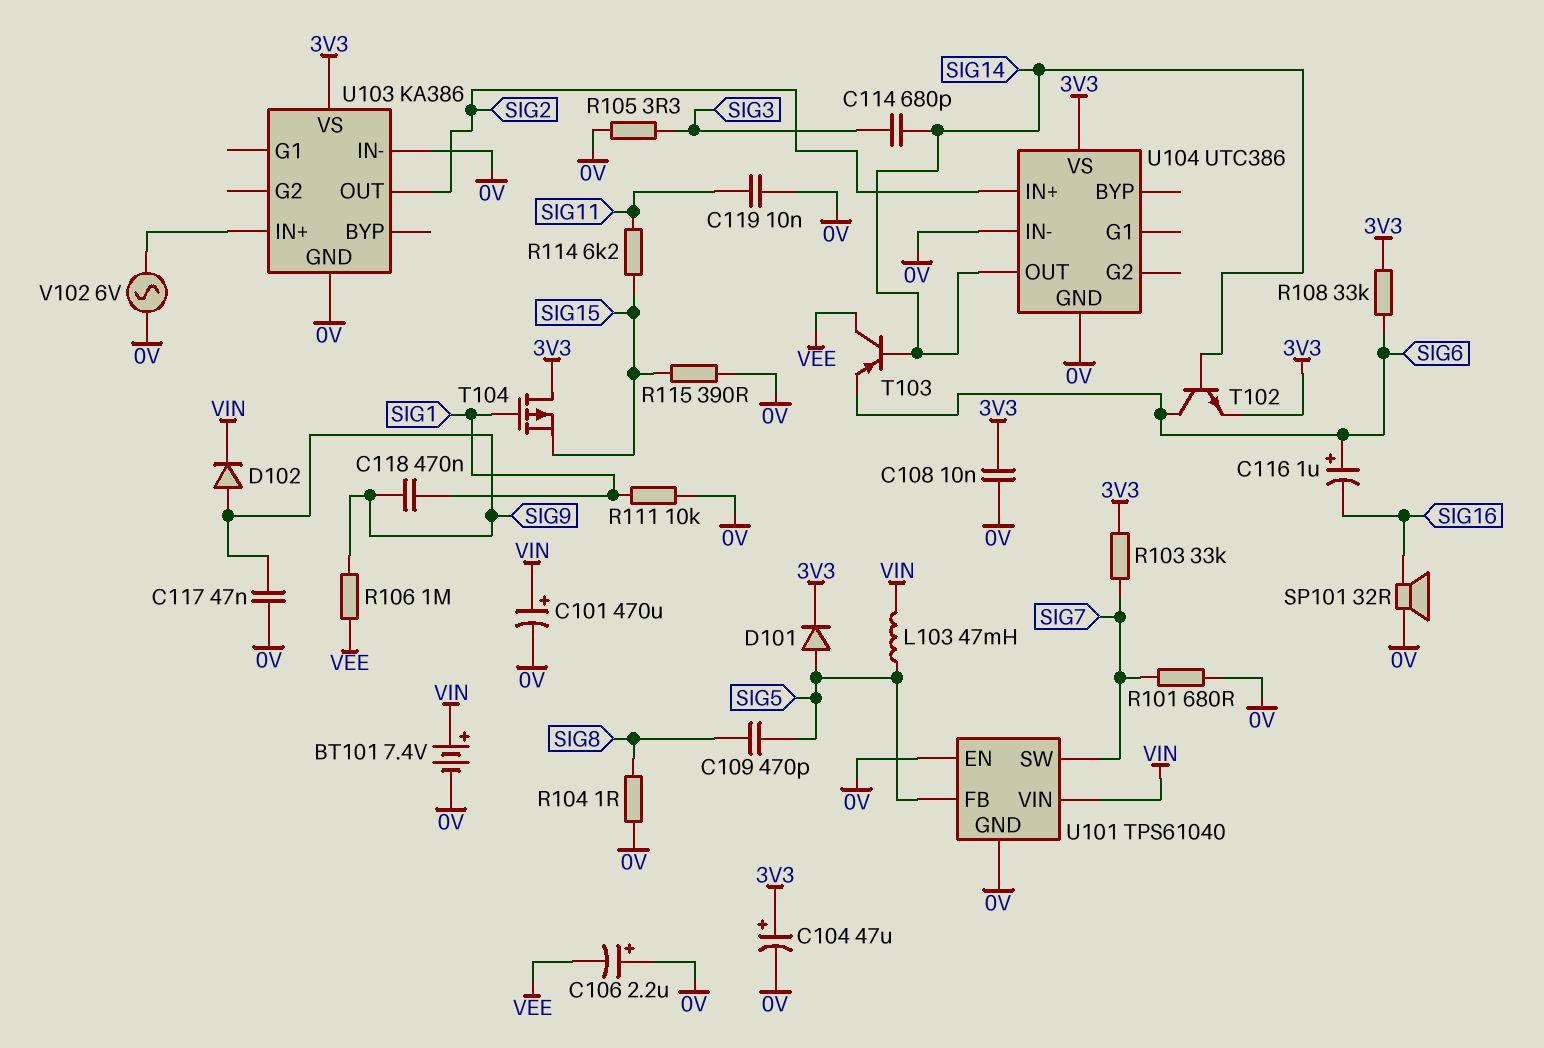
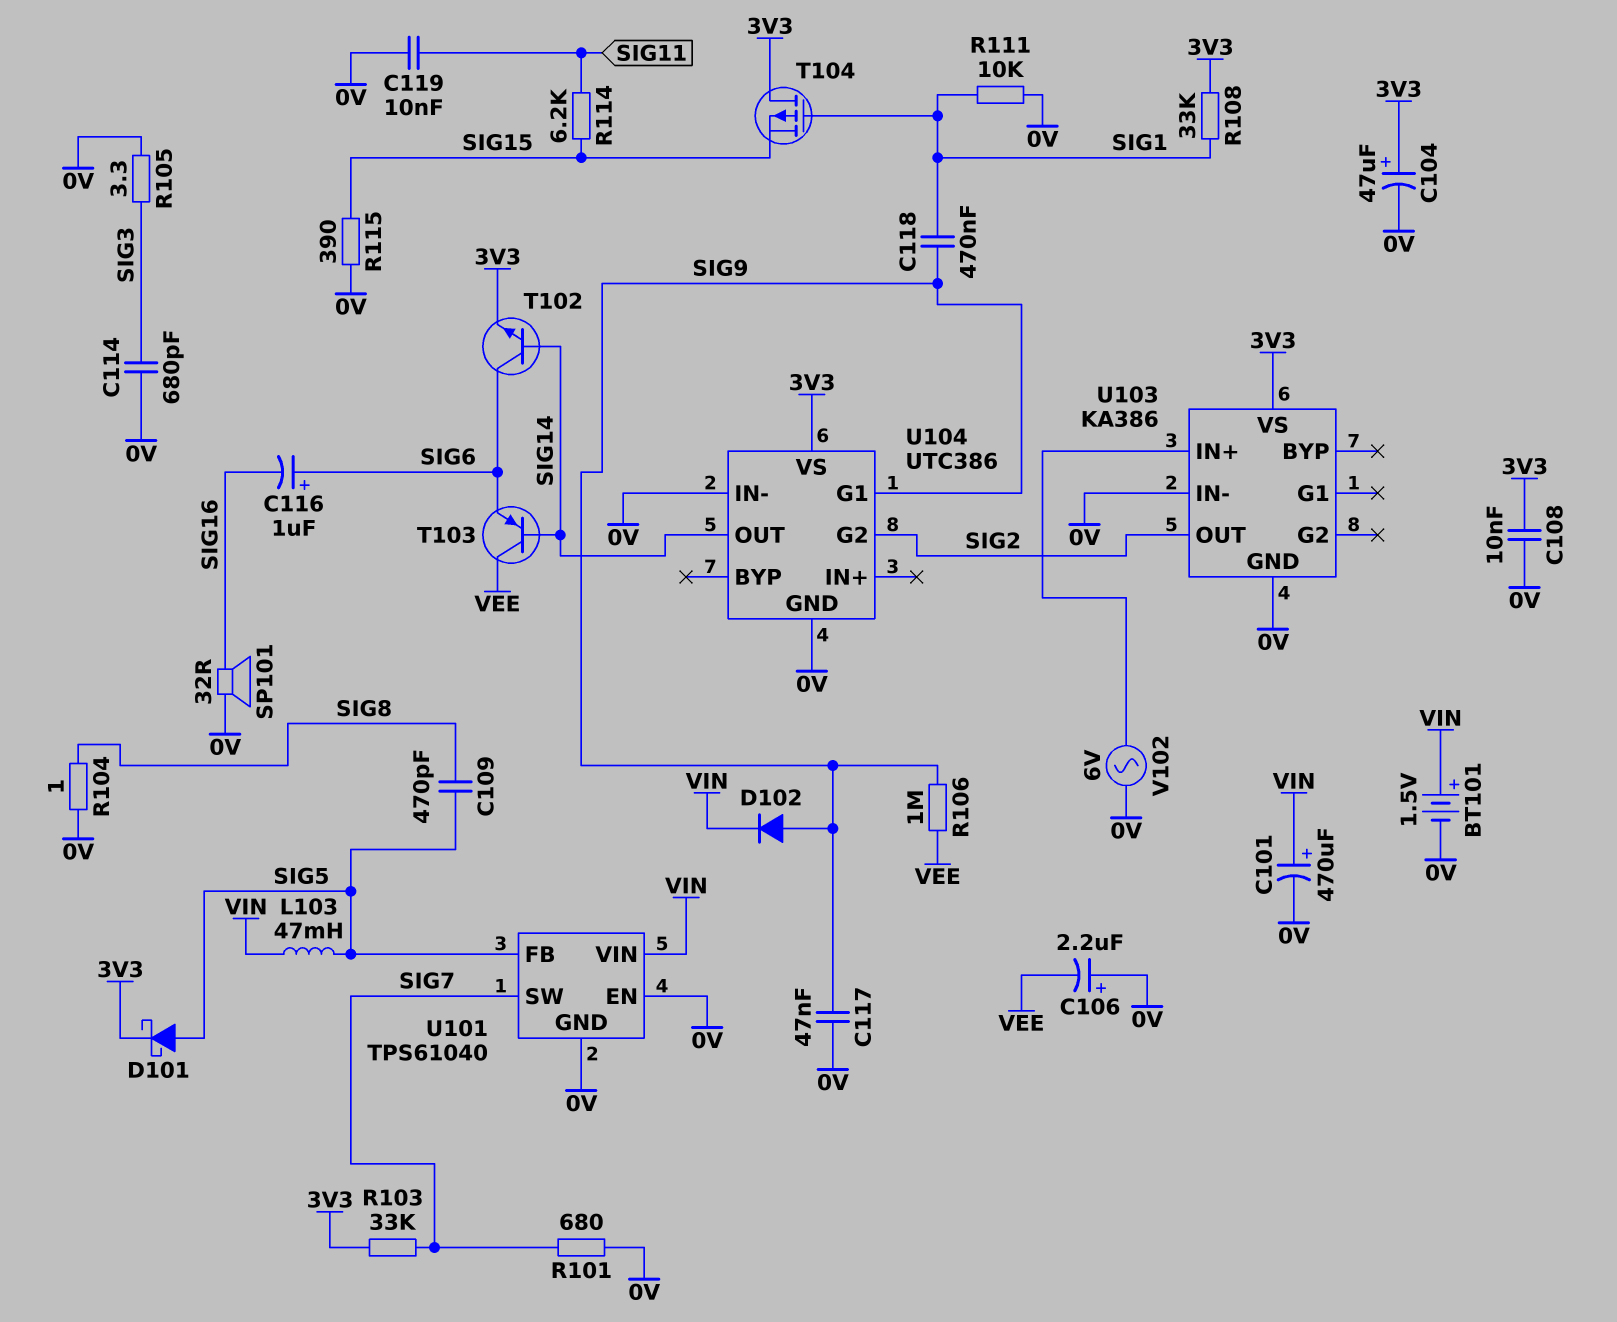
BT101: 7.4V (plus VIN, minus 0V) -> 1.5V (plus VIN, minus 0V)
C114: 680pF (SIG3, SIG14) -> 680pF (0V, SIG3)
D101: diode (A SIG5, K 3V3) -> schottky (A SIG5, K 3V3)
R108: 33k (3V3, SIG6) -> 33k (3V3, SIG1)
U104 pin G1: none -> SIG9
U104 pin G2: none -> SIG2
U104 pin IN+: SIG2 -> none

